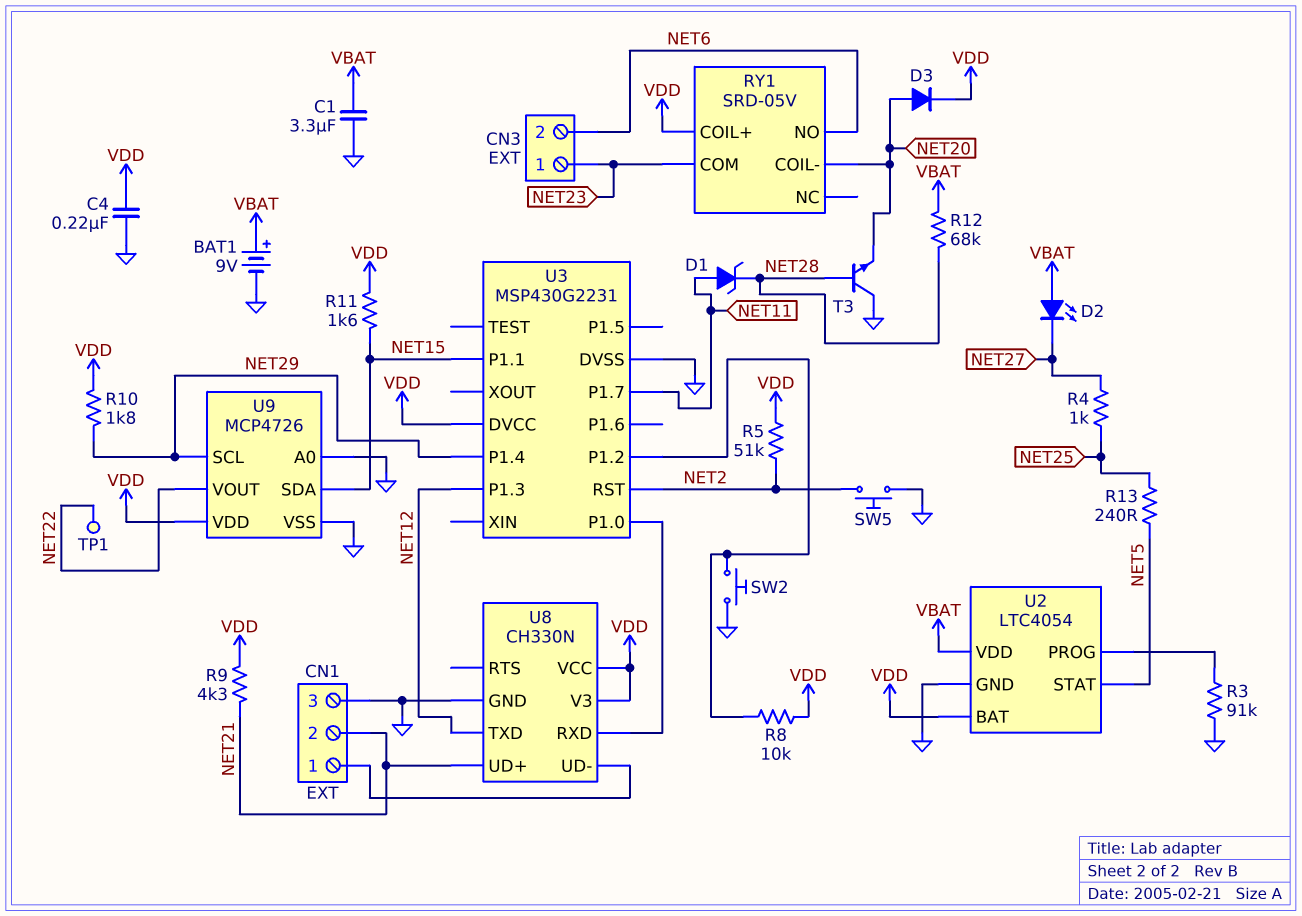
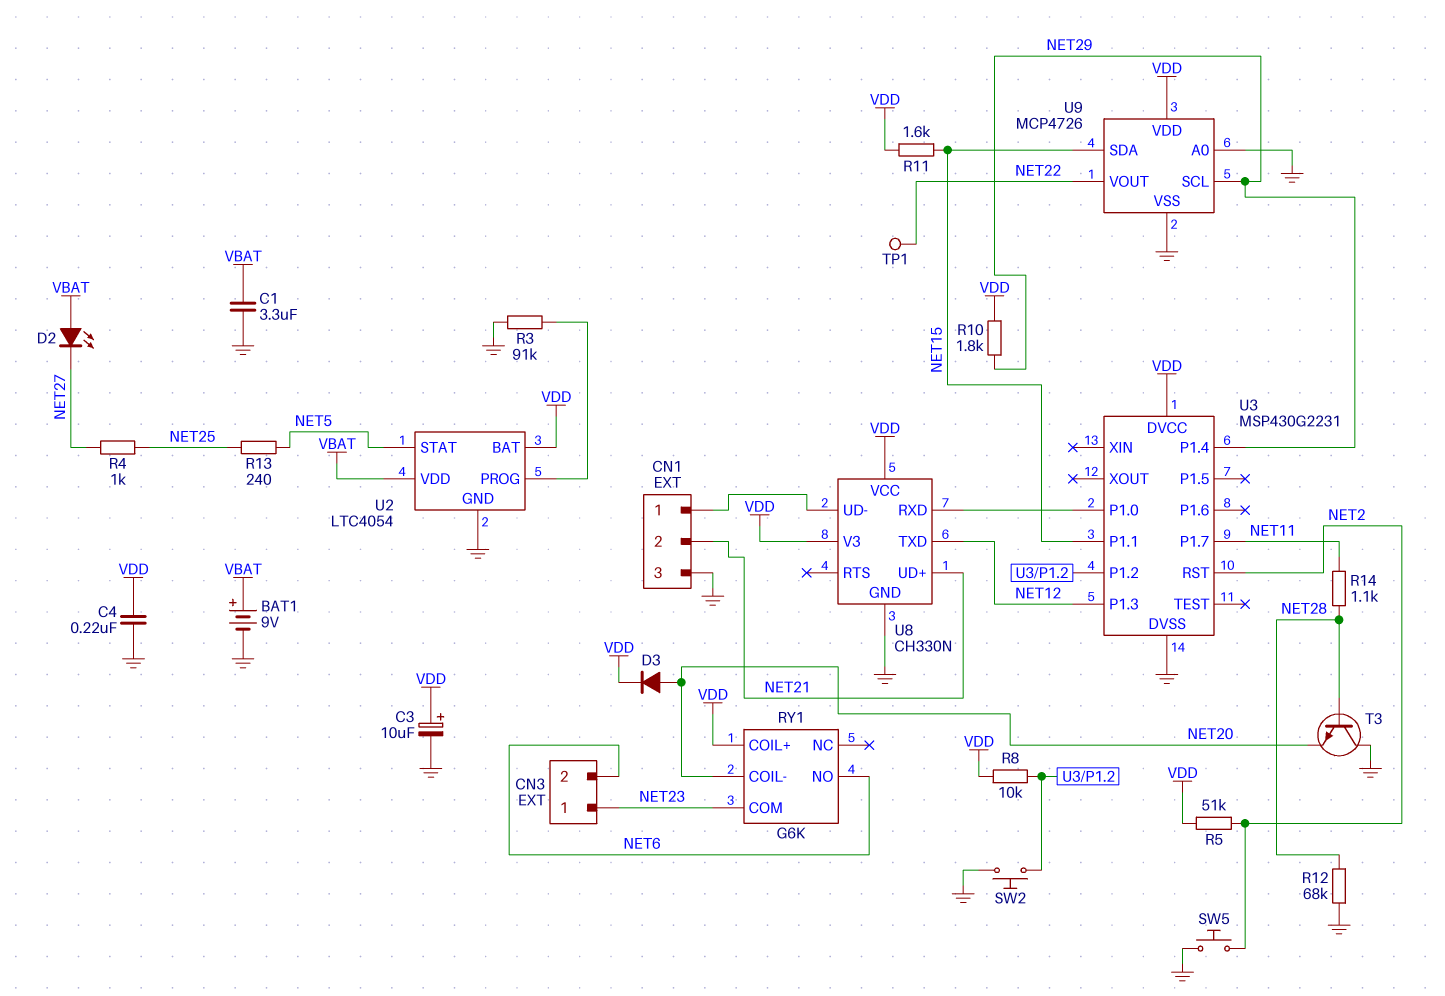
C3: none -> 10uF (plus VDD, minus GND)
D1: zener (A NET11, K NET28) -> none
R9: 4.3k (NET21, VDD) -> none
R12: 68k (NET28, VBAT) -> 68k (GND, NET28)
R14: none -> 1.1k (NET11, NET28)
RY1: SRD-05V -> G6K

